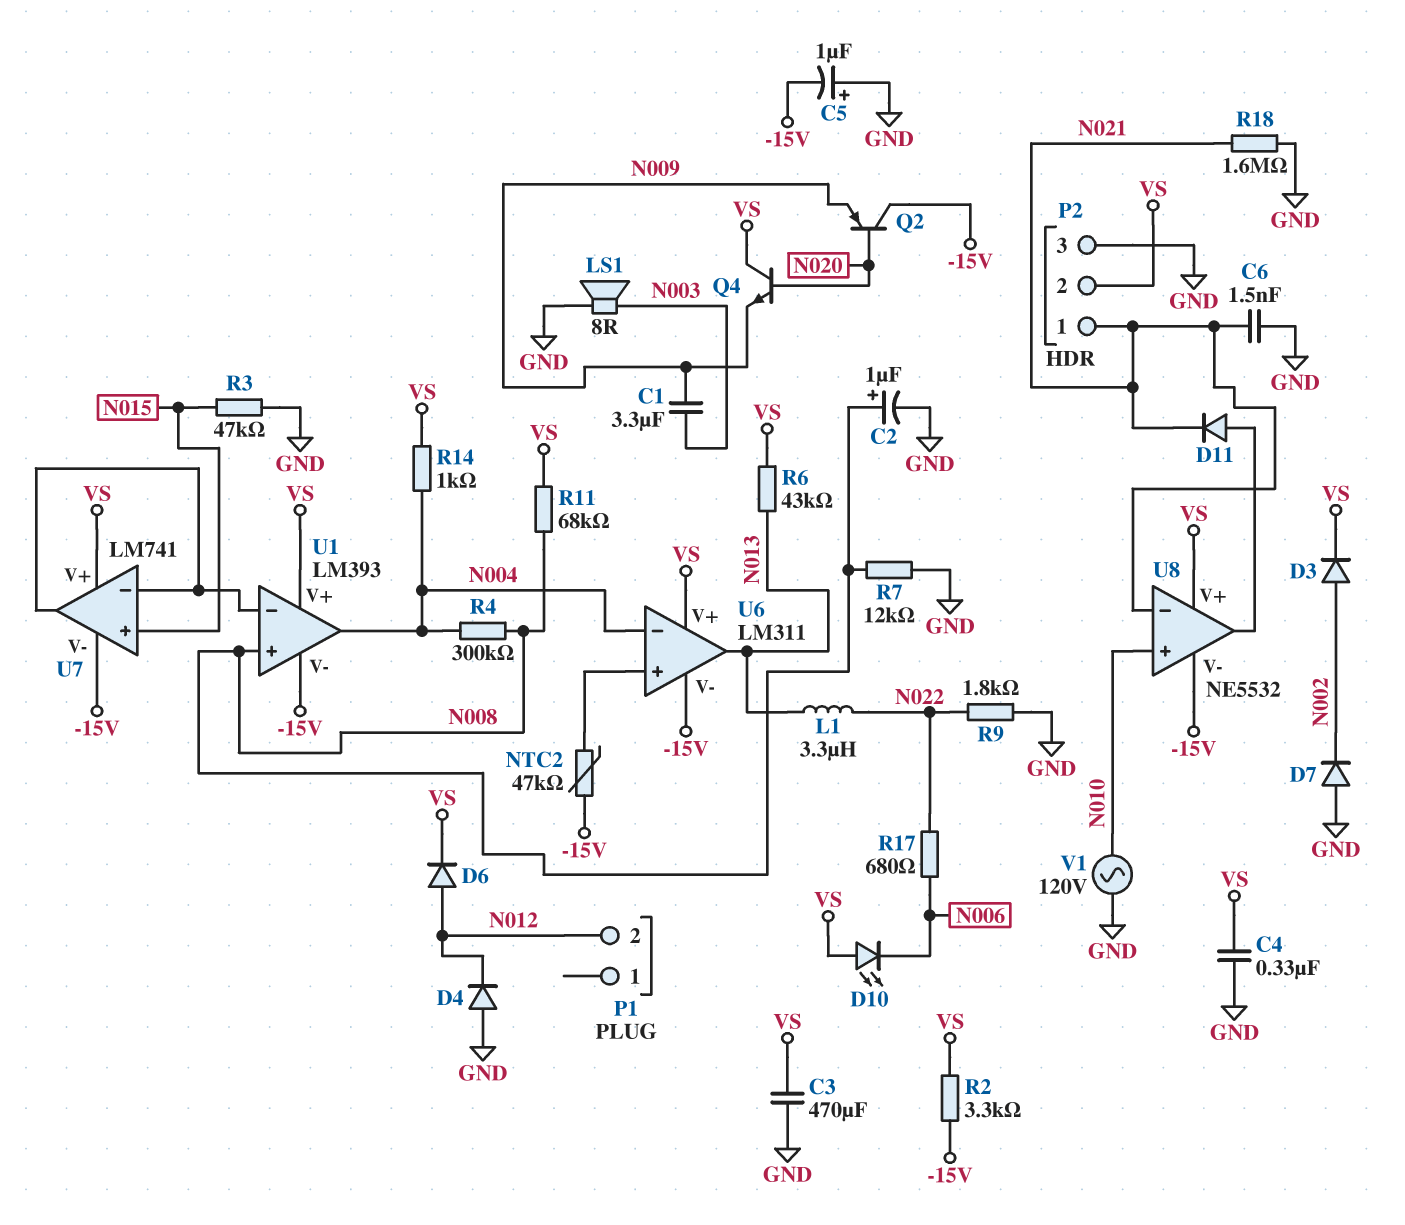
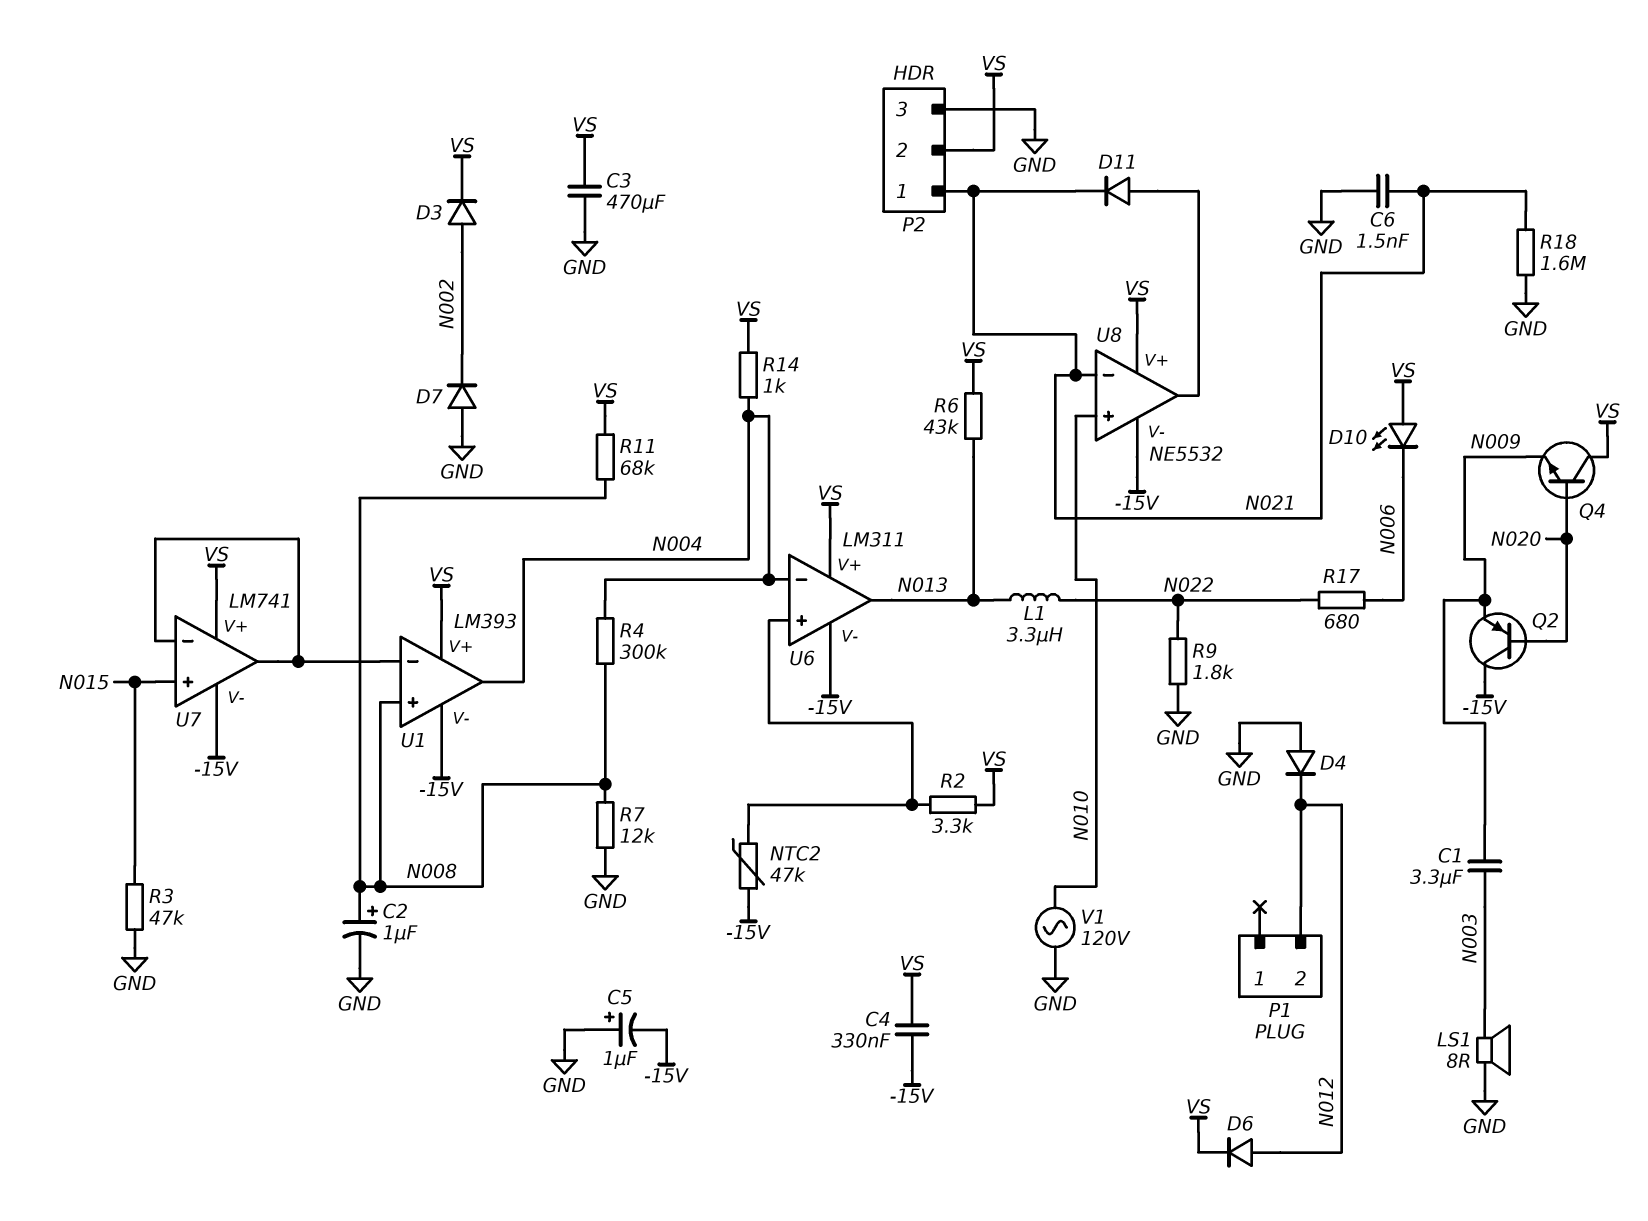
C4: 330nF (GND, VS) -> 330nF (-15V, VS)
R2: 3.3k (-15V, VS) -> 3.3k (U6/in+, VS)

